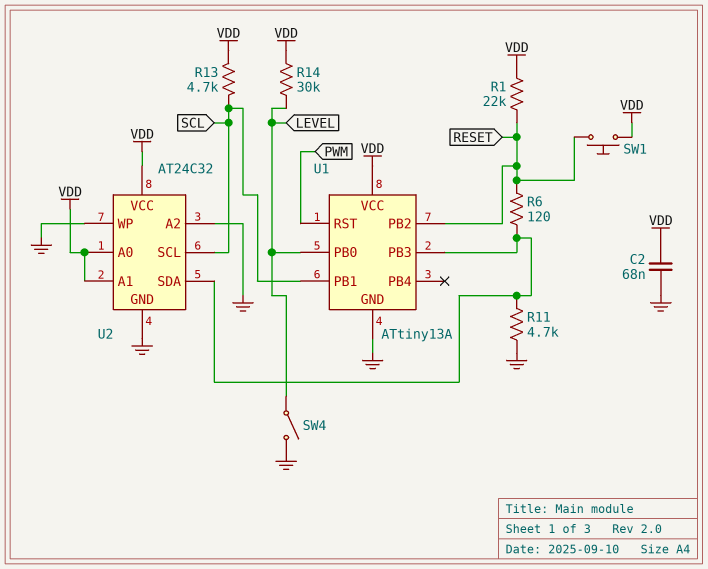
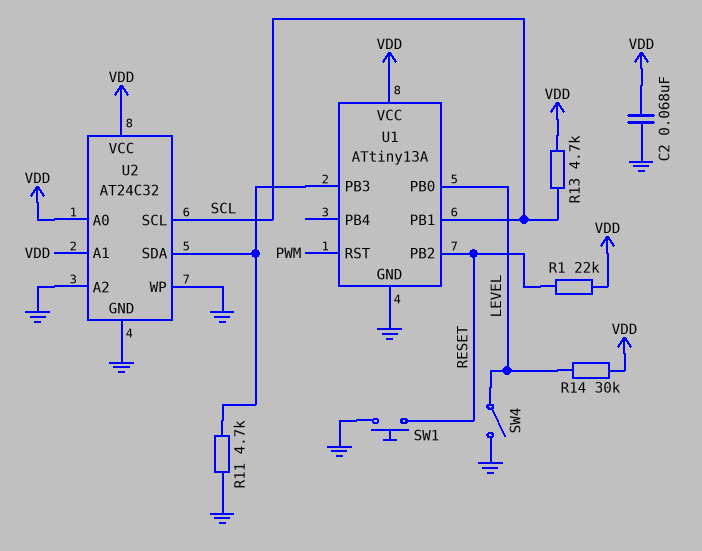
R6: 120 (RESET, U1/PB3) -> none
SW1: button (RESET, VDD) -> button (GND, RESET)

